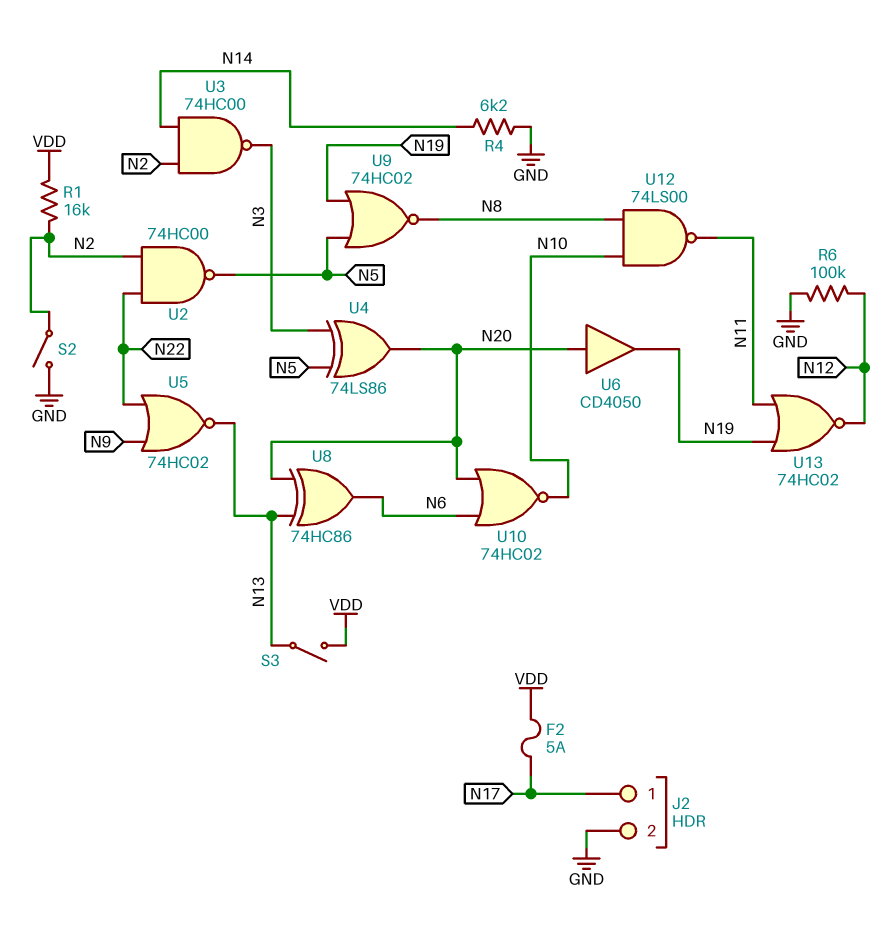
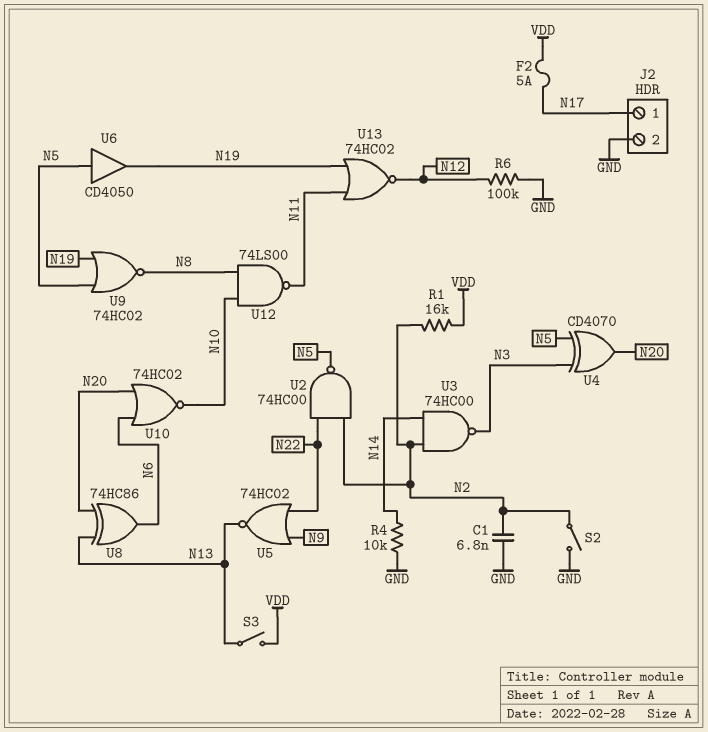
C1: none -> 6.8nF (GND, N2)
R4: 6.2k (GND, N14) -> 10k (GND, N14)
U4: XOR 74LS86 (in N3, in N5, out N20) -> XOR CD4070 (in N3, in N5, out N20)
U6: buffer CD4050 (in N20, out N19) -> buffer CD4050 (in N5, out N19)

